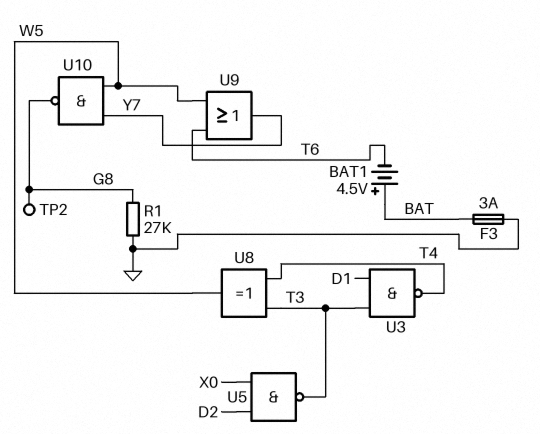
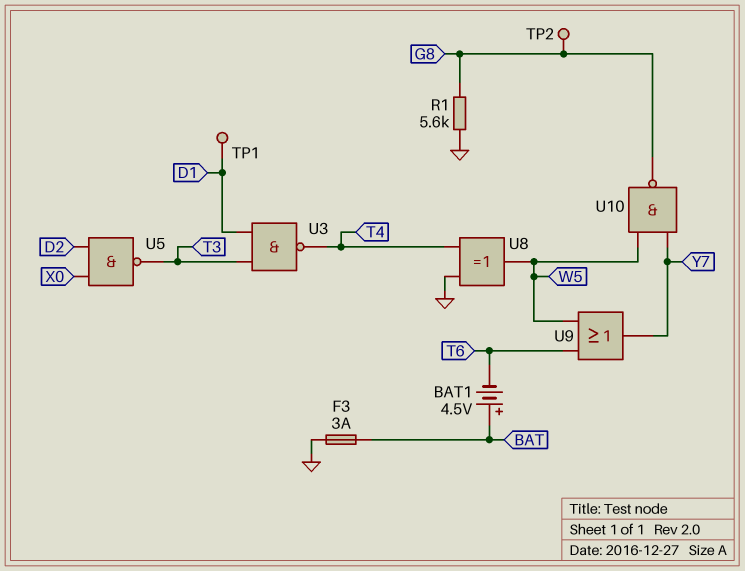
R1: 27k (G8, GND) -> 5.6k (G8, GND)
TP1: none -> test point (D1)
U8: XOR (in T3, in T4, out W5) -> XOR (in GND, in T4, out W5)

